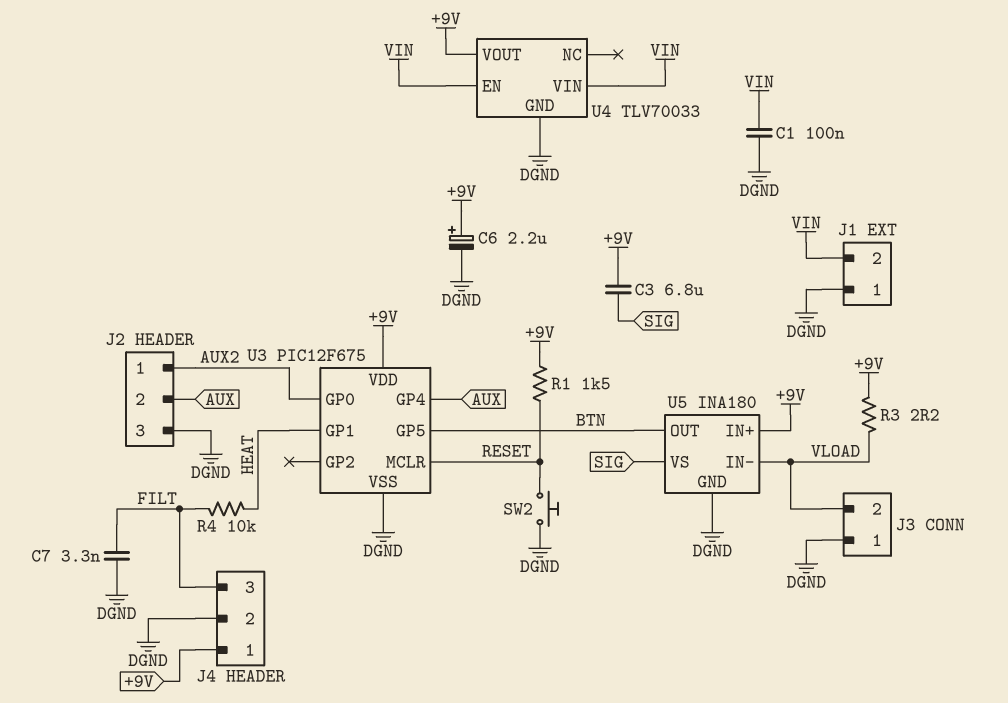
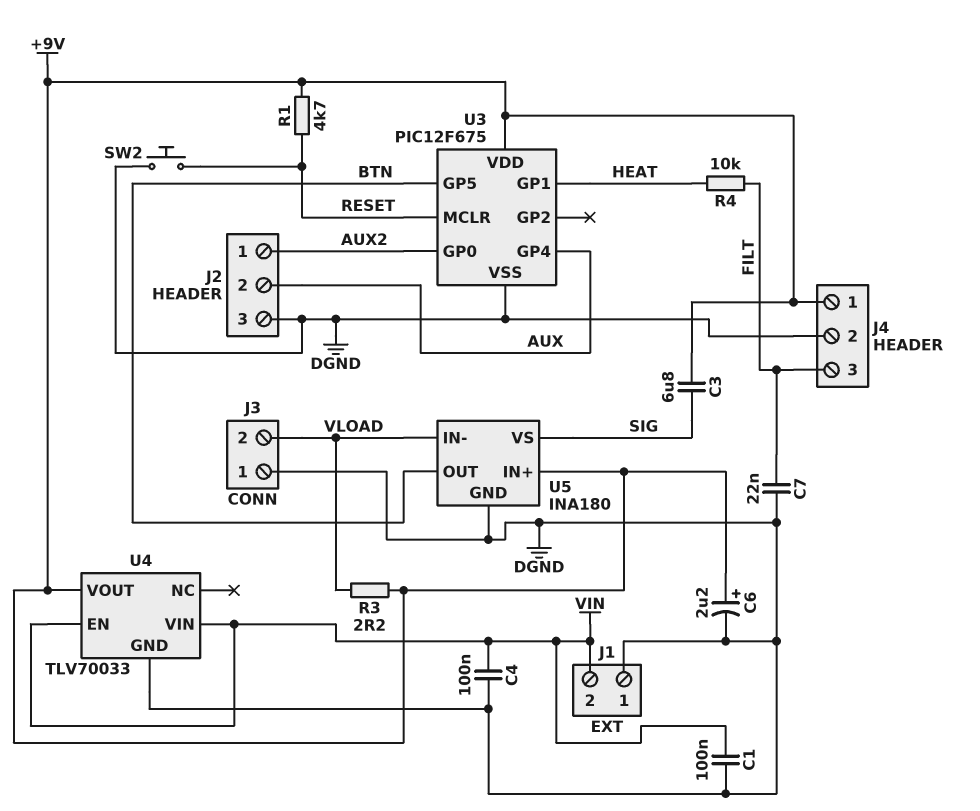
C4: none -> 100nF (DGND, VIN)
C7: 3.3nF (DGND, FILT) -> 22nF (DGND, FILT)
R1: 1.5k (+9V, RESET) -> 4.7k (+9V, RESET)

